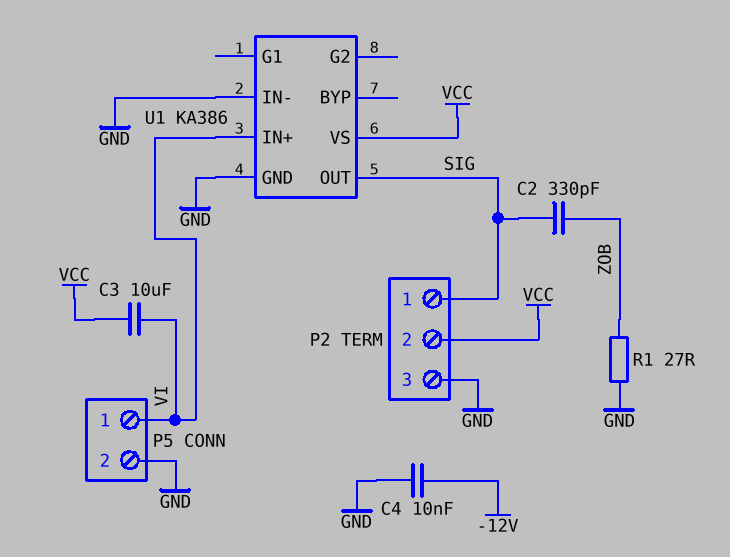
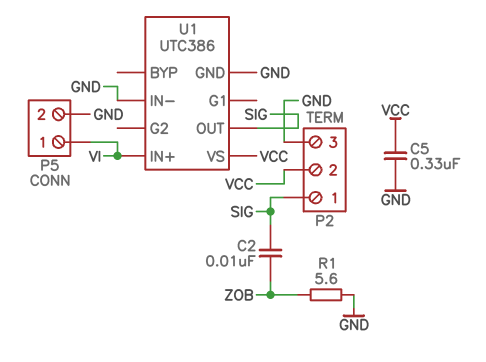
C2: 330pF (SIG, ZOB) -> 10nF (SIG, ZOB)
C3: 10uF (VCC, VI) -> none
C4: 10nF (-12V, GND) -> none
C5: none -> 330nF (GND, VCC)
R1: 27 (GND, ZOB) -> 5.6 (GND, ZOB)
U1: KA386 -> UTC386

